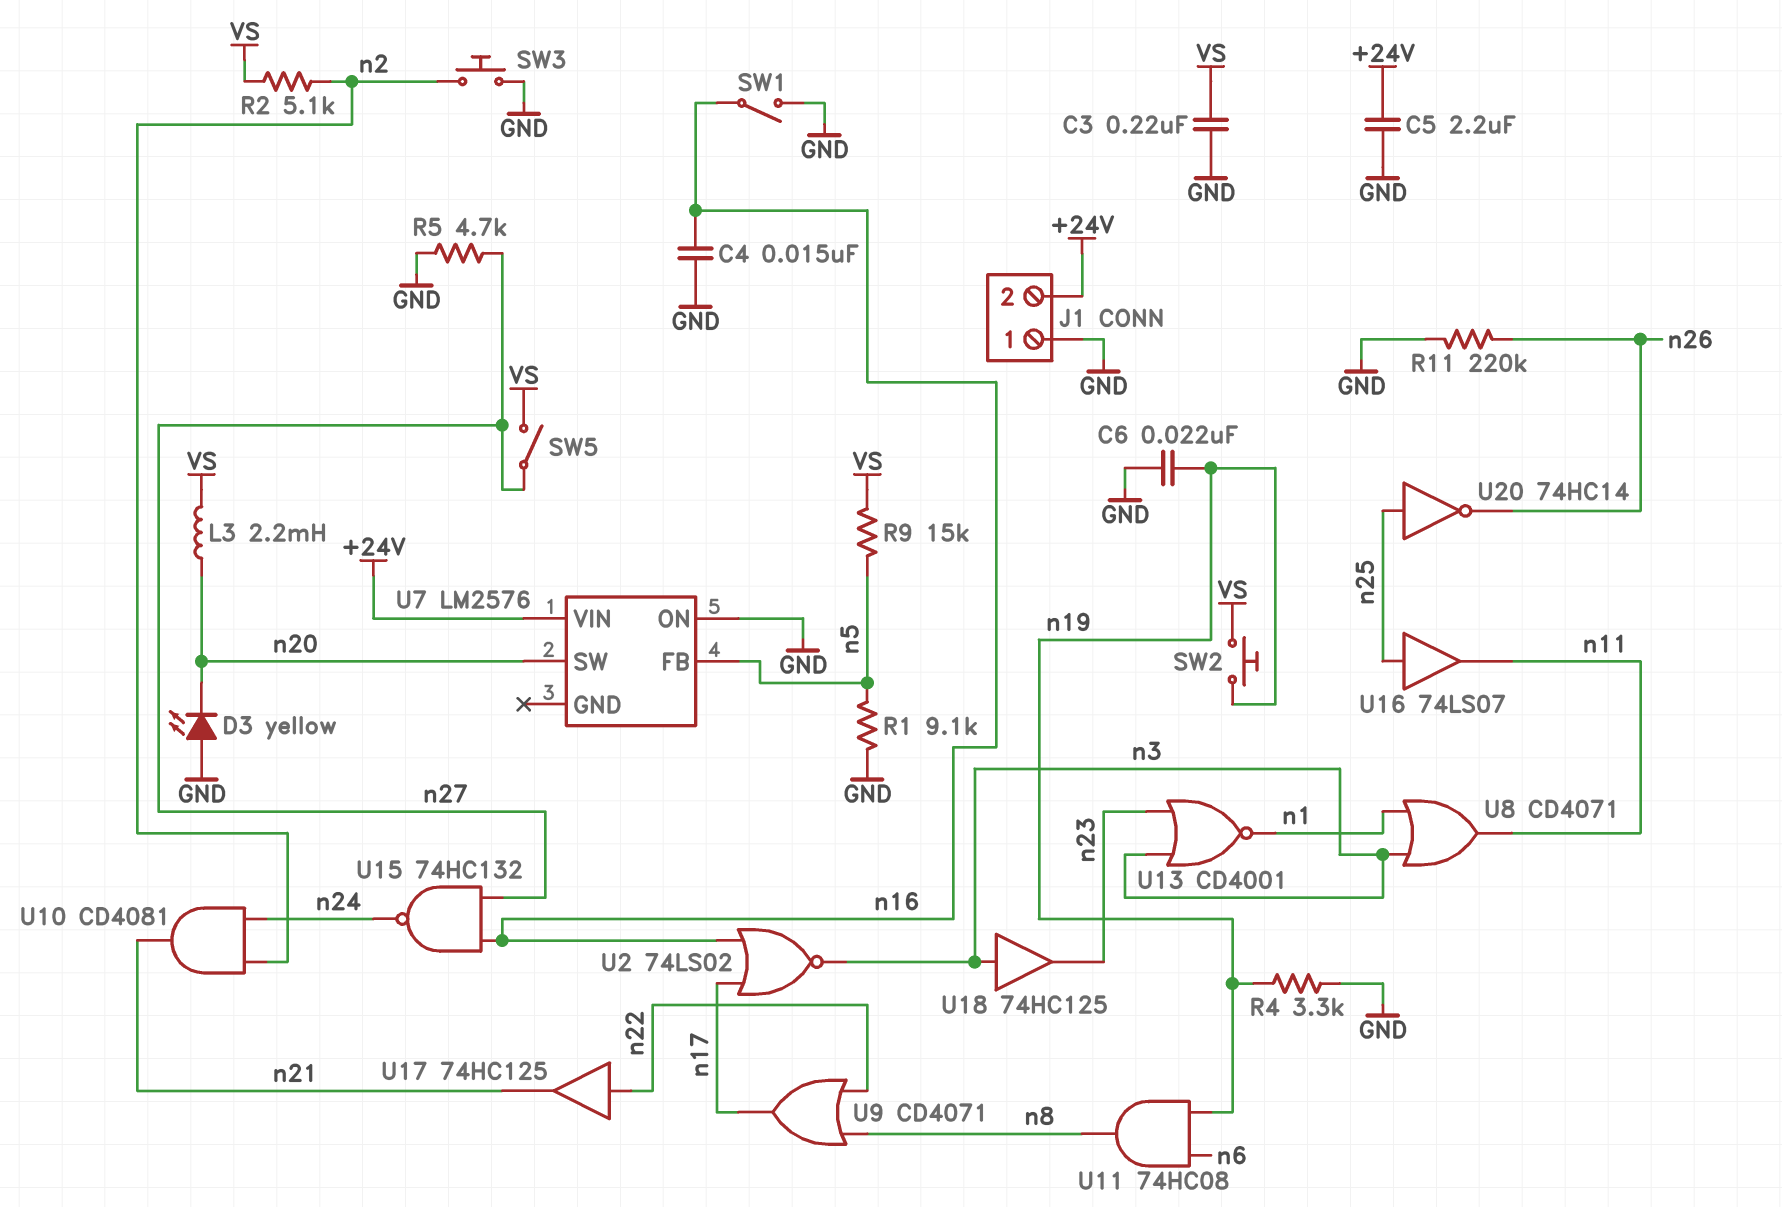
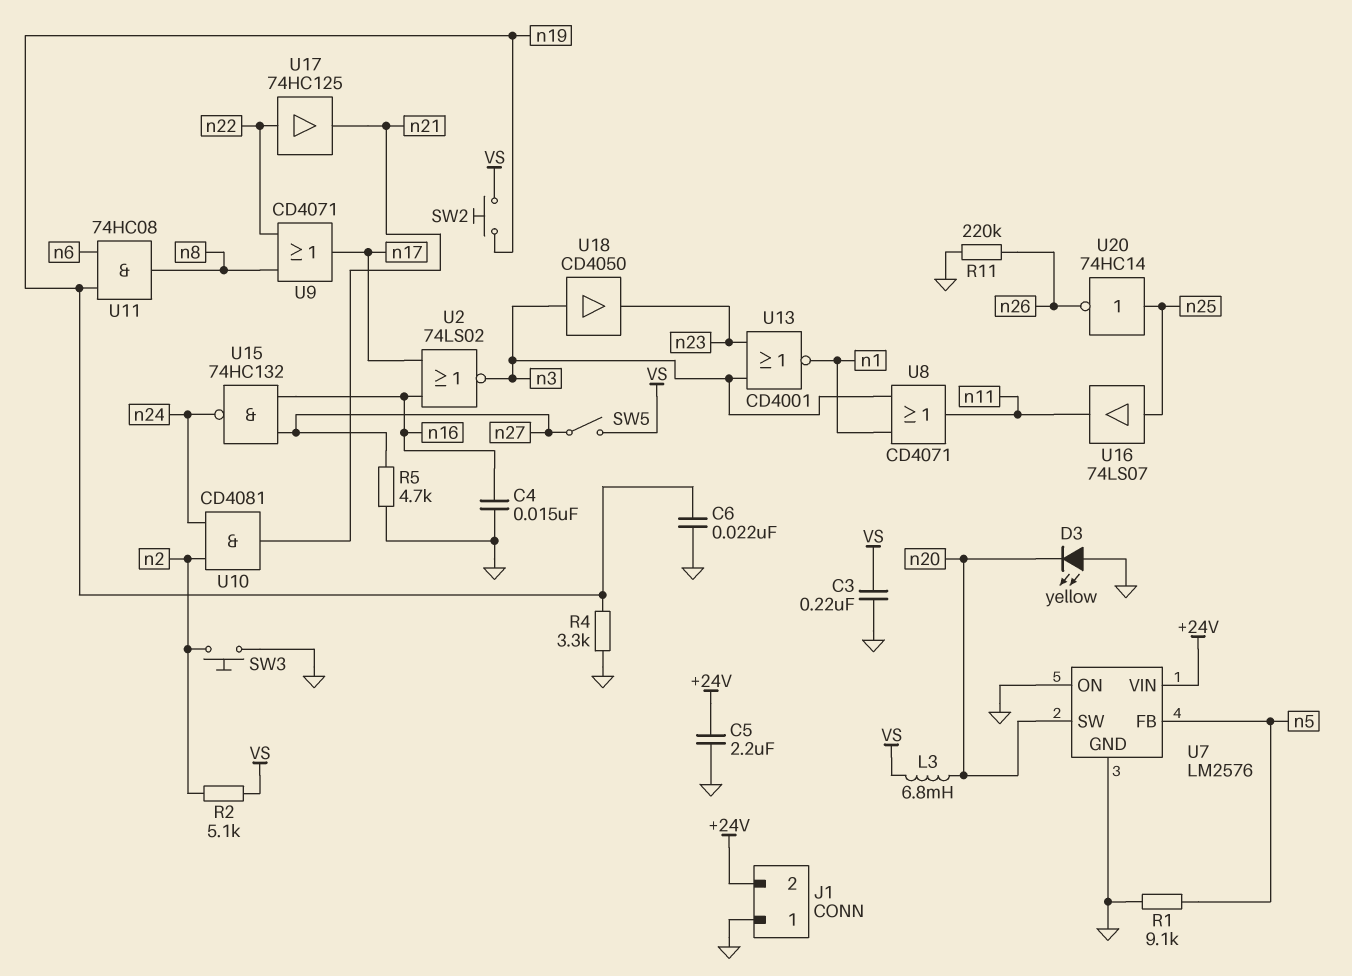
L3: 2.2mH (VS, n20) -> 6.8mH (VS, n20)
R9: 15k (VS, n5) -> none
SW1: switch (GND, n16) -> none
U7 pin GND: none -> GND
U18: buffer 74HC125 (in n3, out n23) -> buffer CD4050 (in n3, out n23)

